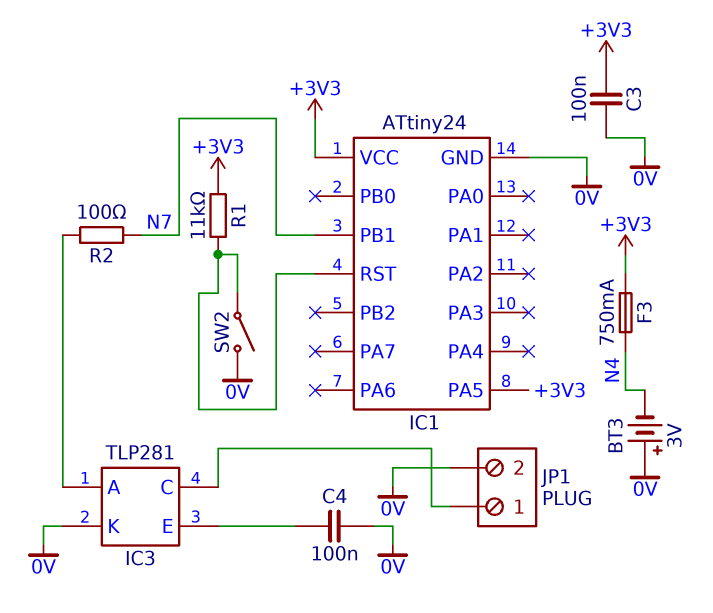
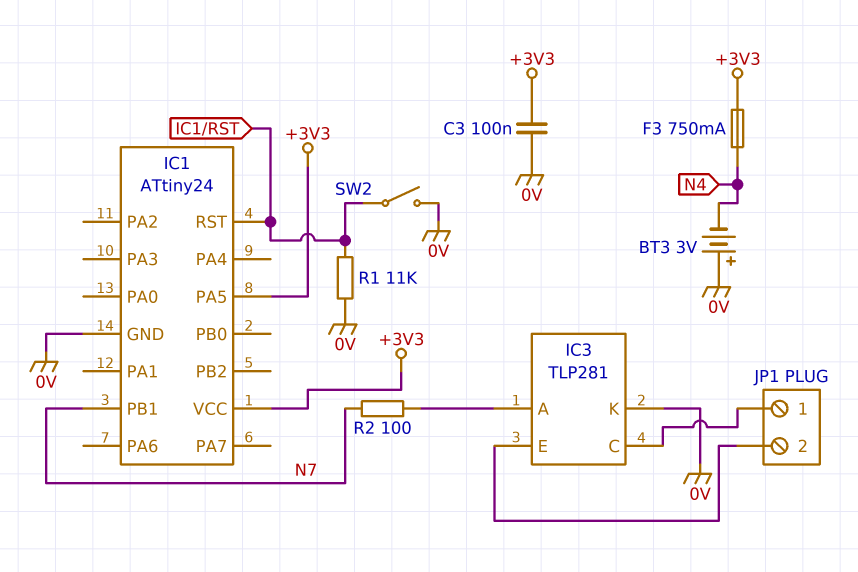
C4: 100nF (0V, IC3/E) -> none
JP1 pin 2: 0V -> IC3/E
R1: 11k (+3V3, IC1/RST) -> 11k (0V, IC1/RST)

